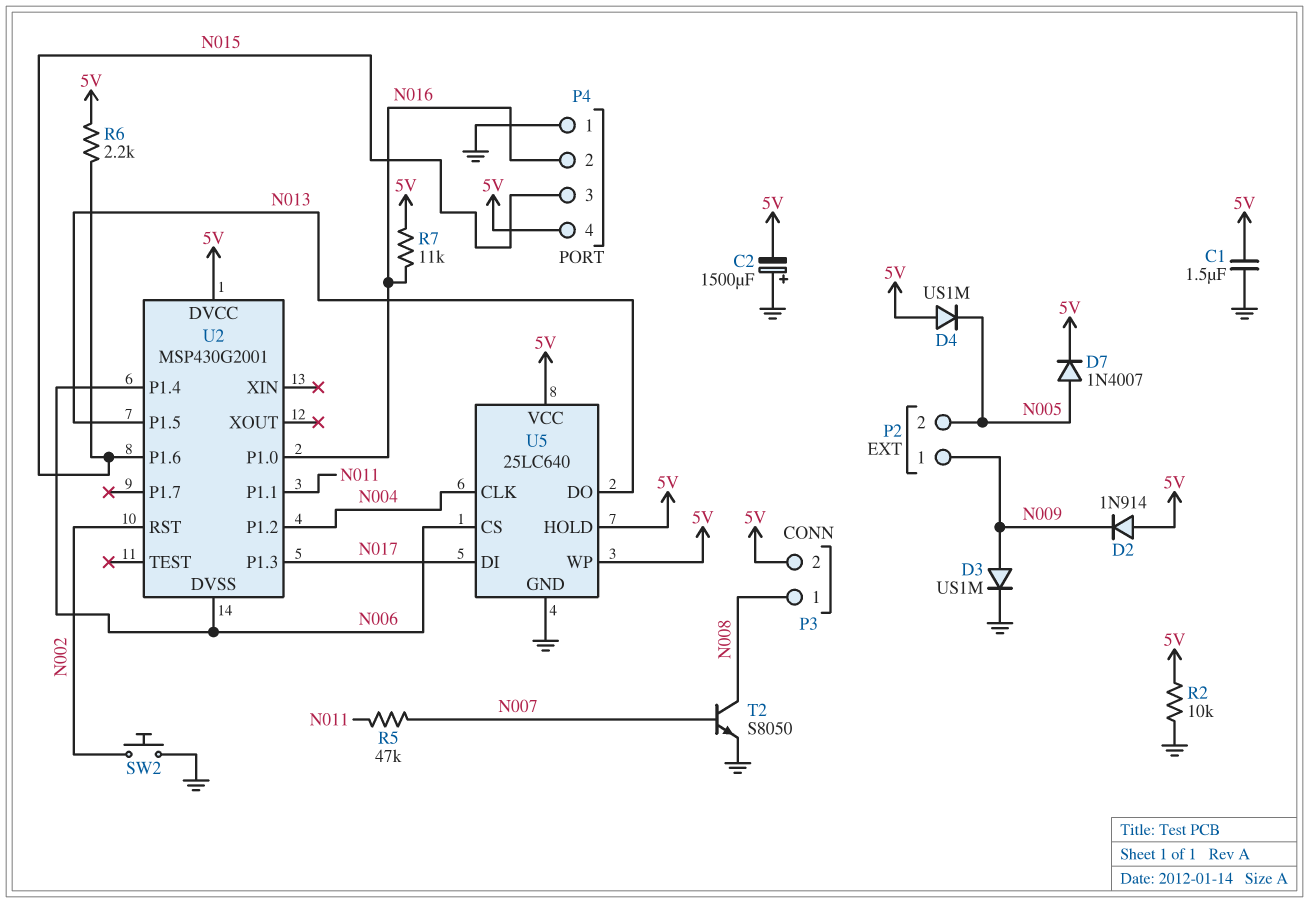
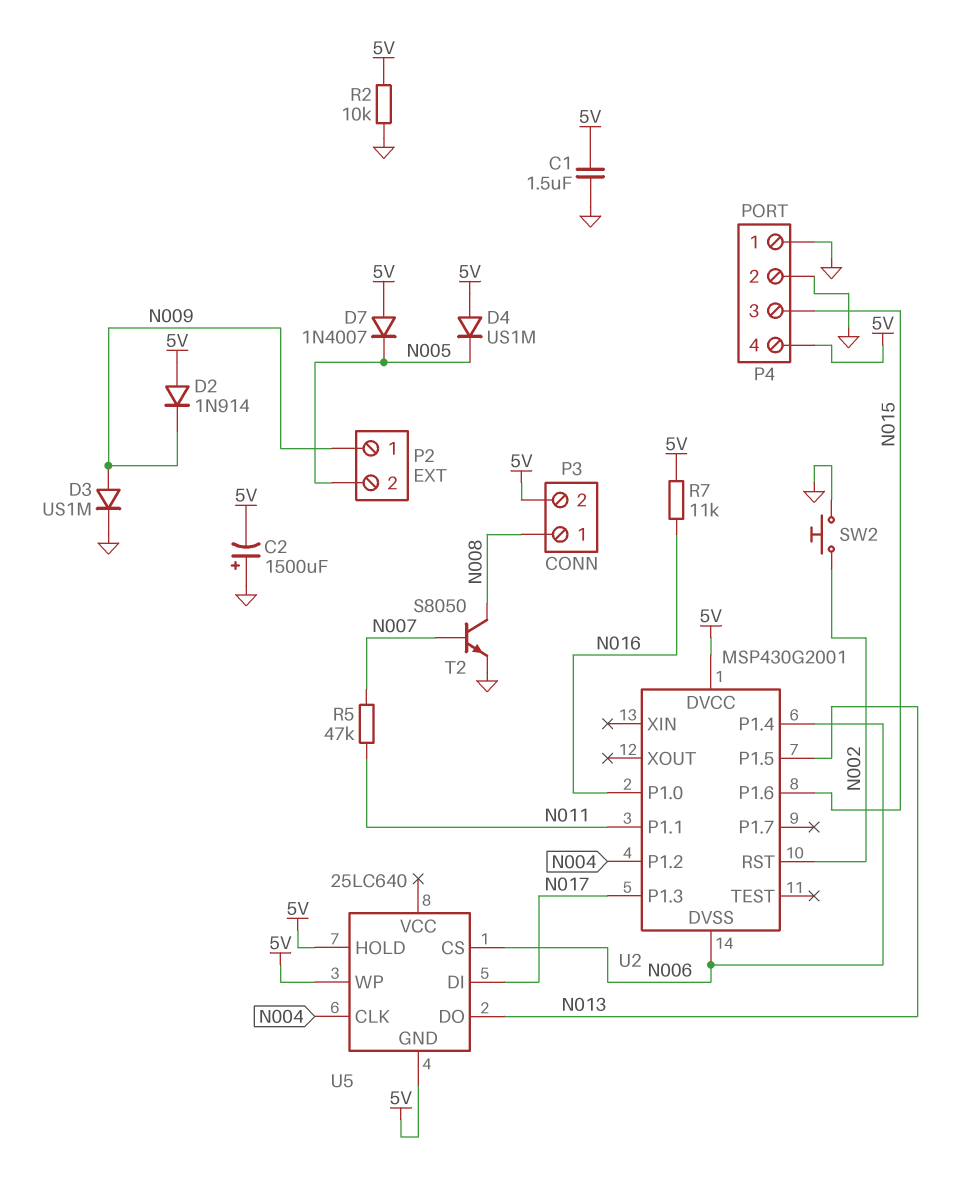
D7: diode 1N4007 (A N005, K 5V) -> diode 1N4007 (A 5V, K N005)
P4 pin 2: N016 -> GND
R6: 2.2k (5V, N015) -> none
U5 pin GND: GND -> 5V
U5 pin VCC: 5V -> none

